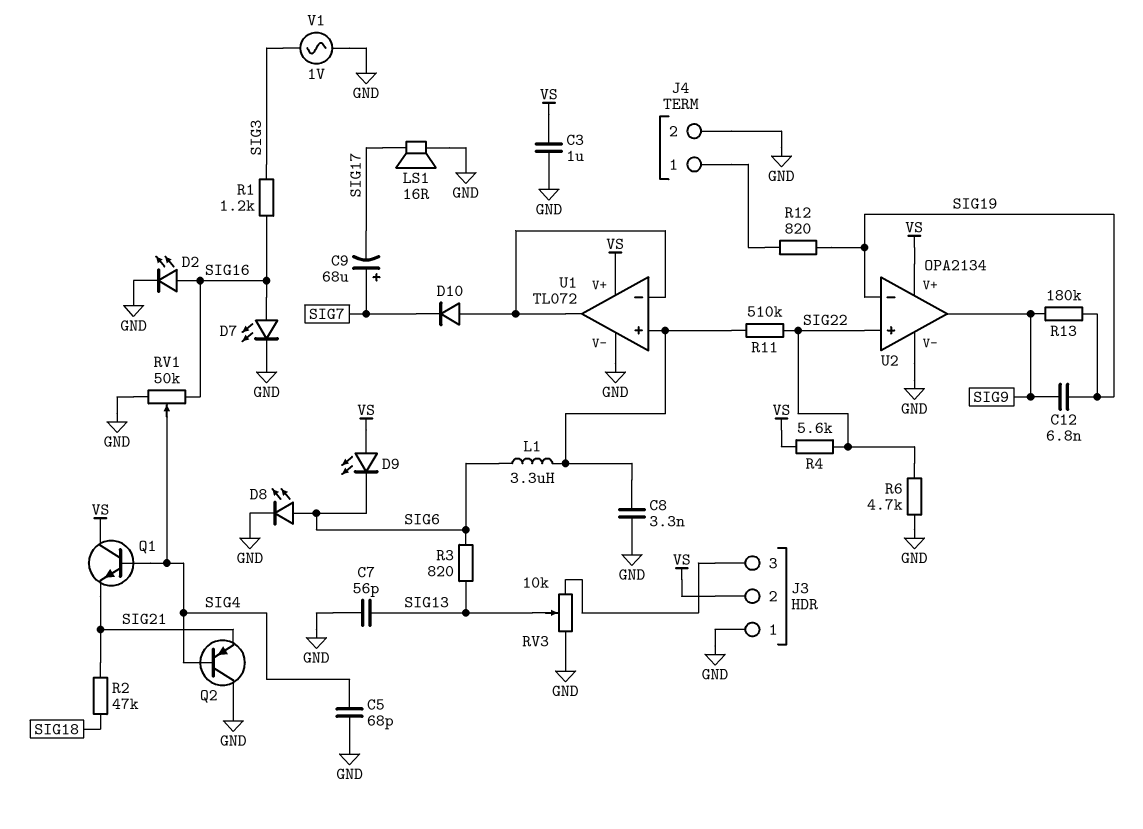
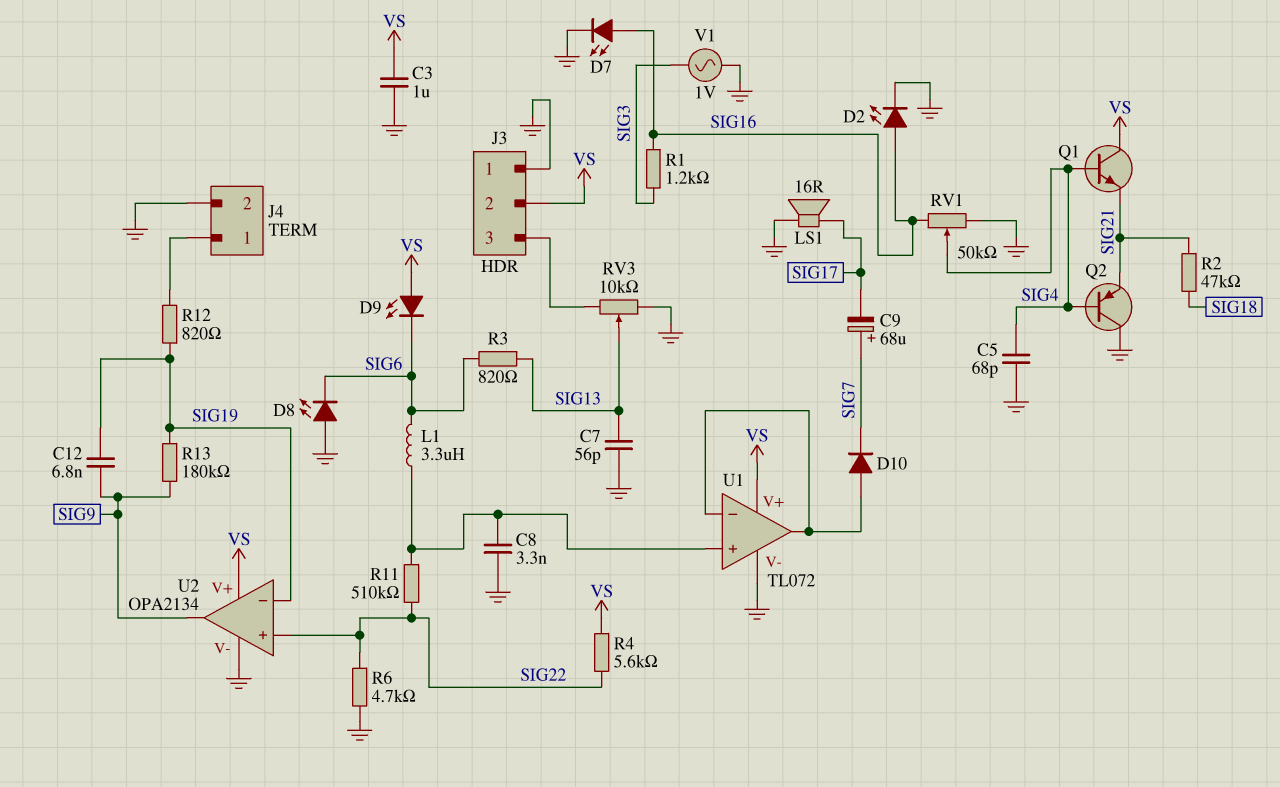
D8: LED (A SIG6, K GND) -> LED (A GND, K SIG6)

